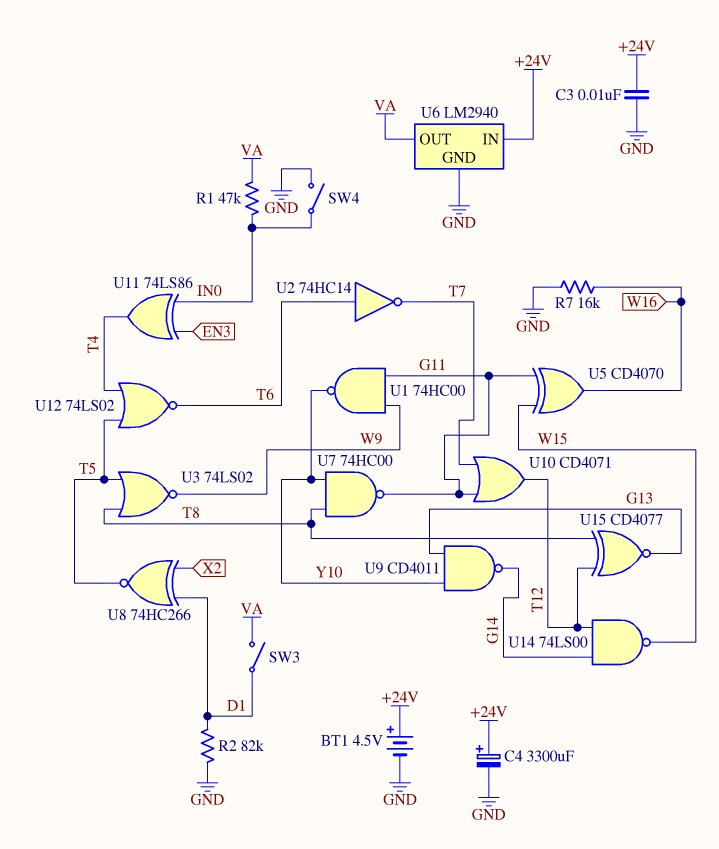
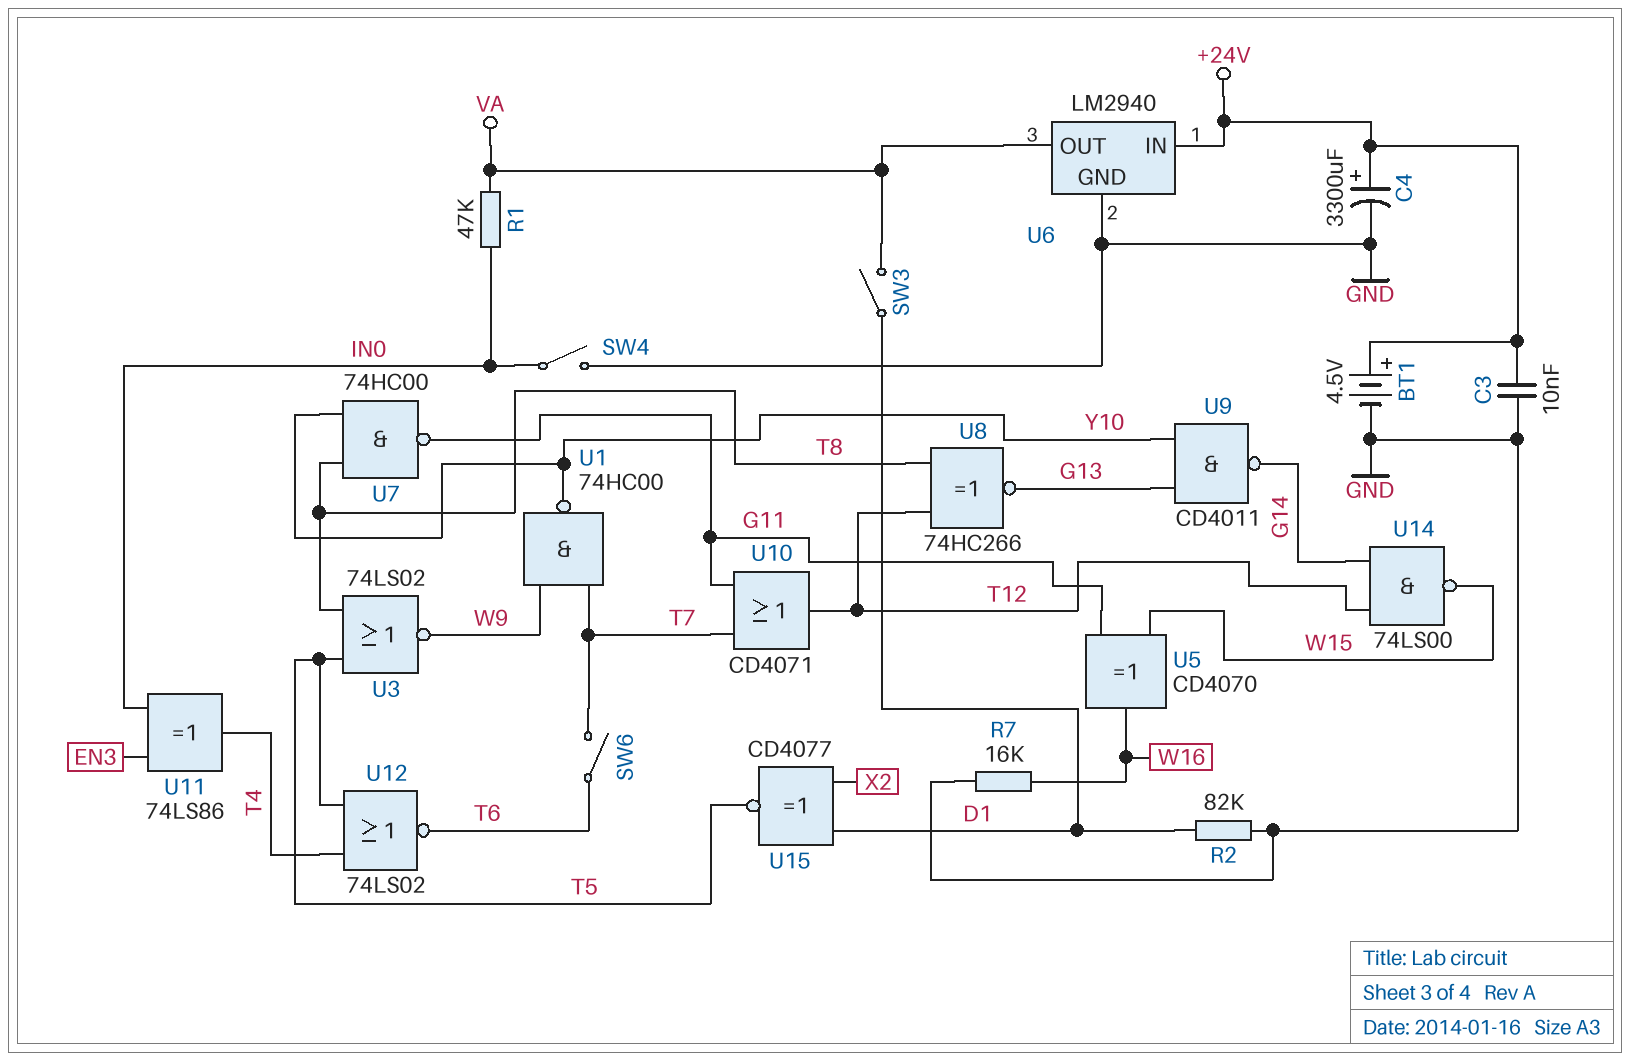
SW6: none -> switch (T6, T7)
U1: NAND 74HC00 (in G11, in W9, out Y10) -> NAND 74HC00 (in T7, in W9, out Y10)
U2: NOT 74HC14 (in T6, out T7) -> none
U8: XNOR 74HC266 (in D1, in X2, out T5) -> XNOR 74HC266 (in T8, in T12, out G13)
U15: XNOR CD4077 (in T8, in T12, out G13) -> XNOR CD4077 (in D1, in X2, out T5)

